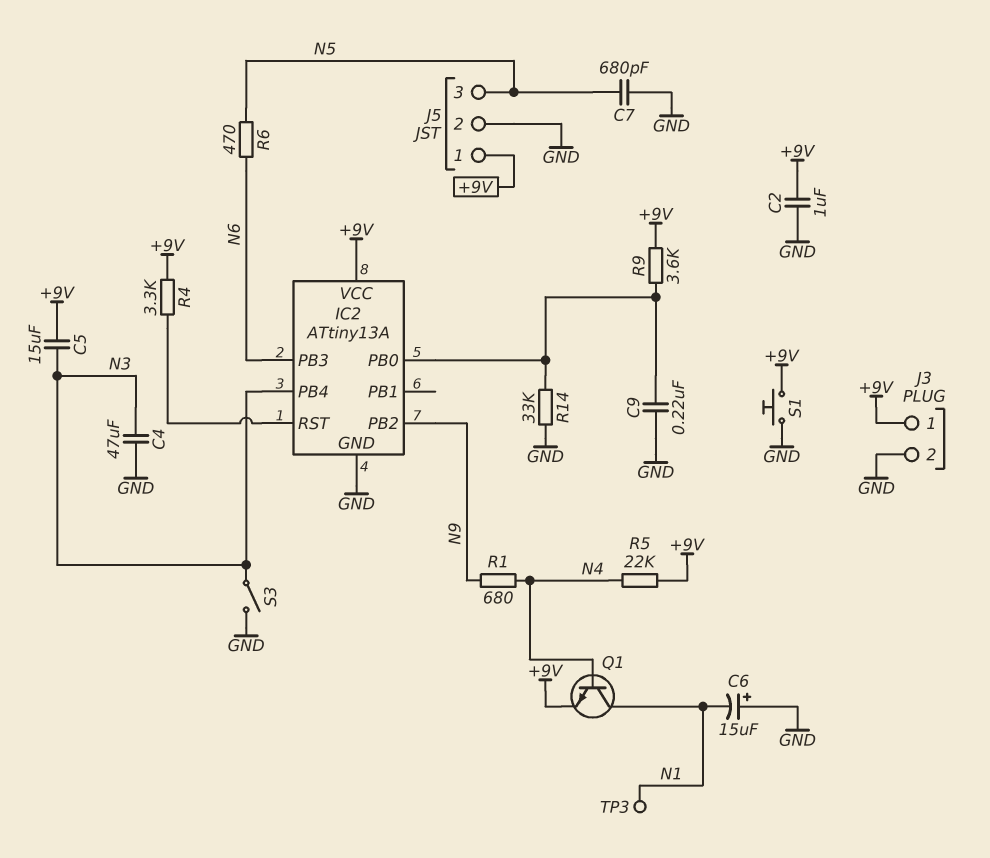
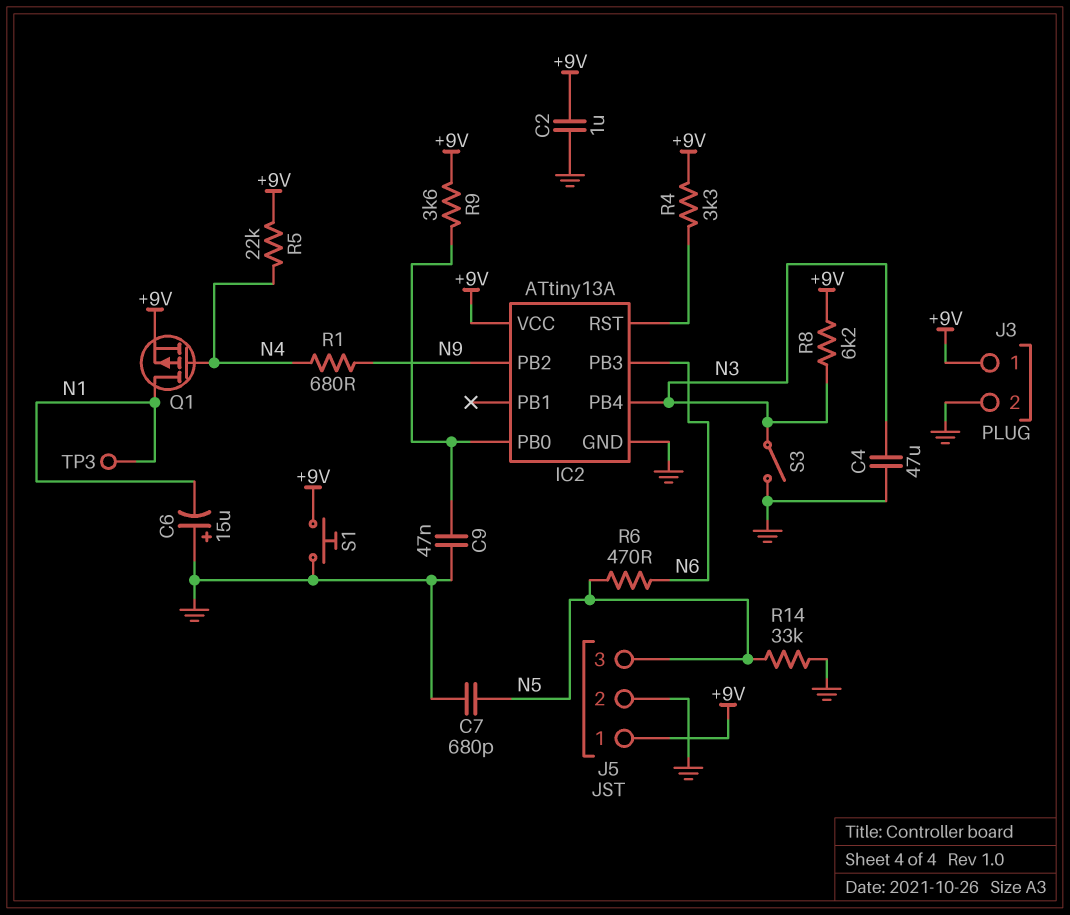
C5: 15uF (+9V, N3) -> none
C9: 220nF (GND, IC2/PB0) -> 47nF (GND, IC2/PB0)
Q1: NPN (B N4, C N1, E +9V) -> PMOS (G N4, D N1, S +9V)
R8: none -> 6.2k (+9V, N3)
R14: 33k (GND, IC2/PB0) -> 33k (GND, N5)

